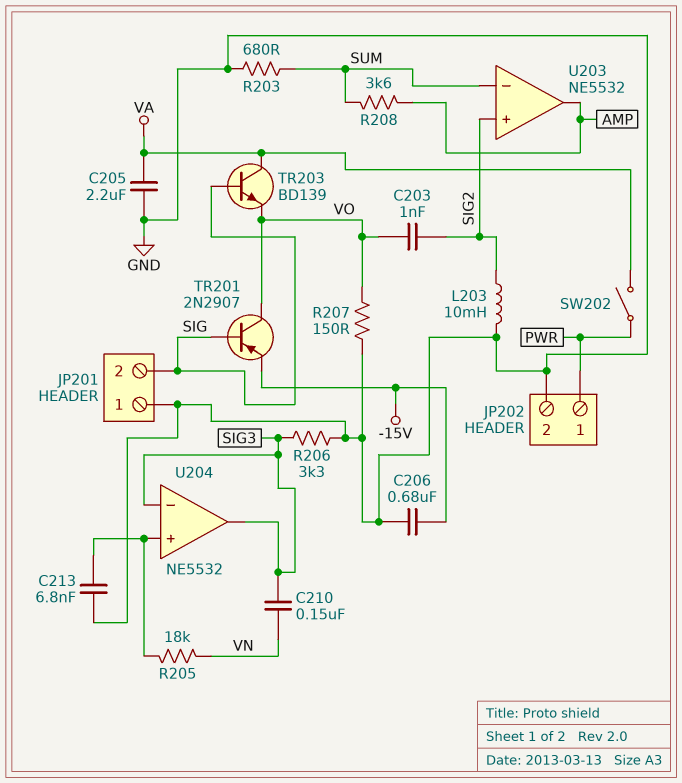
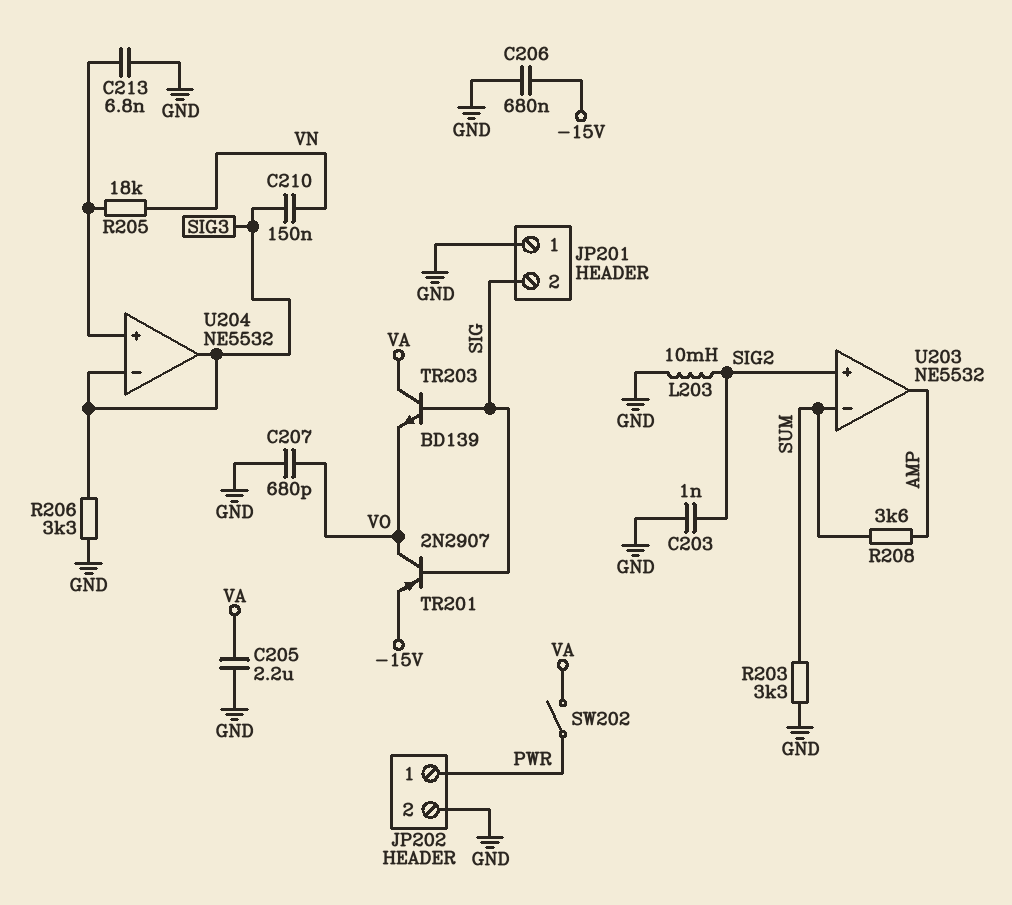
C203: 1nF (SIG2, VO) -> 1nF (GND, SIG2)
C207: none -> 680pF (GND, VO)
R203: 680 (GND, SUM) -> 3.3k (GND, SUM)
R207: 150 (GND, VO) -> none

